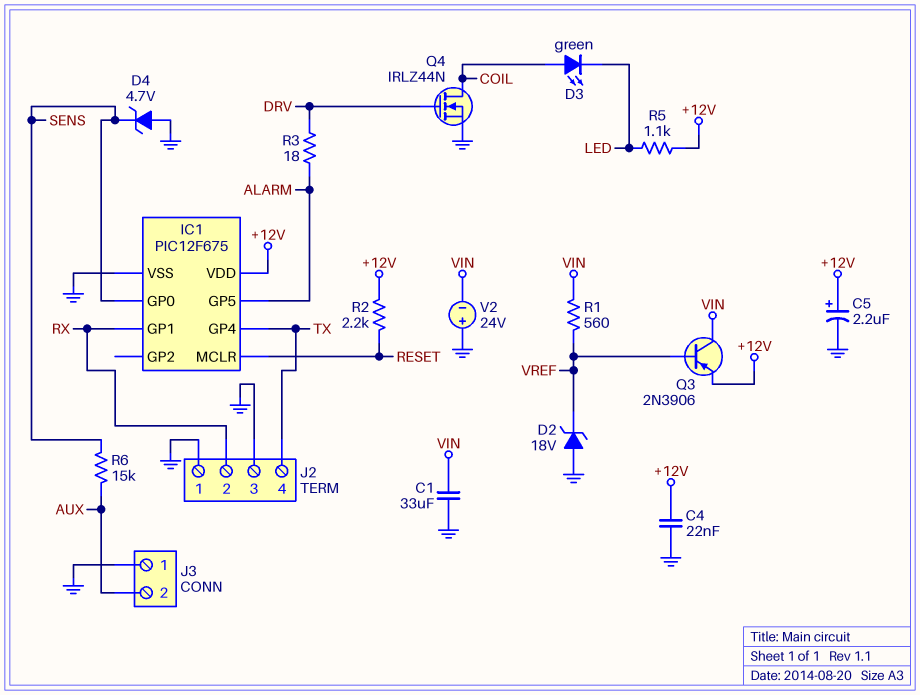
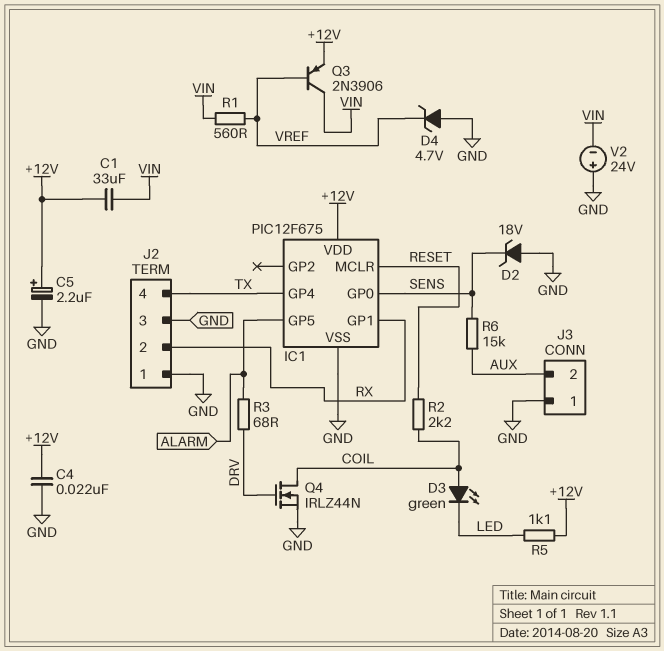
C1: 33uF (GND, VIN) -> 33uF (+12V, VIN)
D2: zener 18V (A GND, K VREF) -> zener 18V (A GND, K SENS)
D4: zener 4.7V (A GND, K SENS) -> zener 4.7V (A GND, K VREF)
R2: 2.2k (+12V, RESET) -> 2.2k (COIL, RESET)
R3: 18 (ALARM, DRV) -> 68 (ALARM, DRV)

